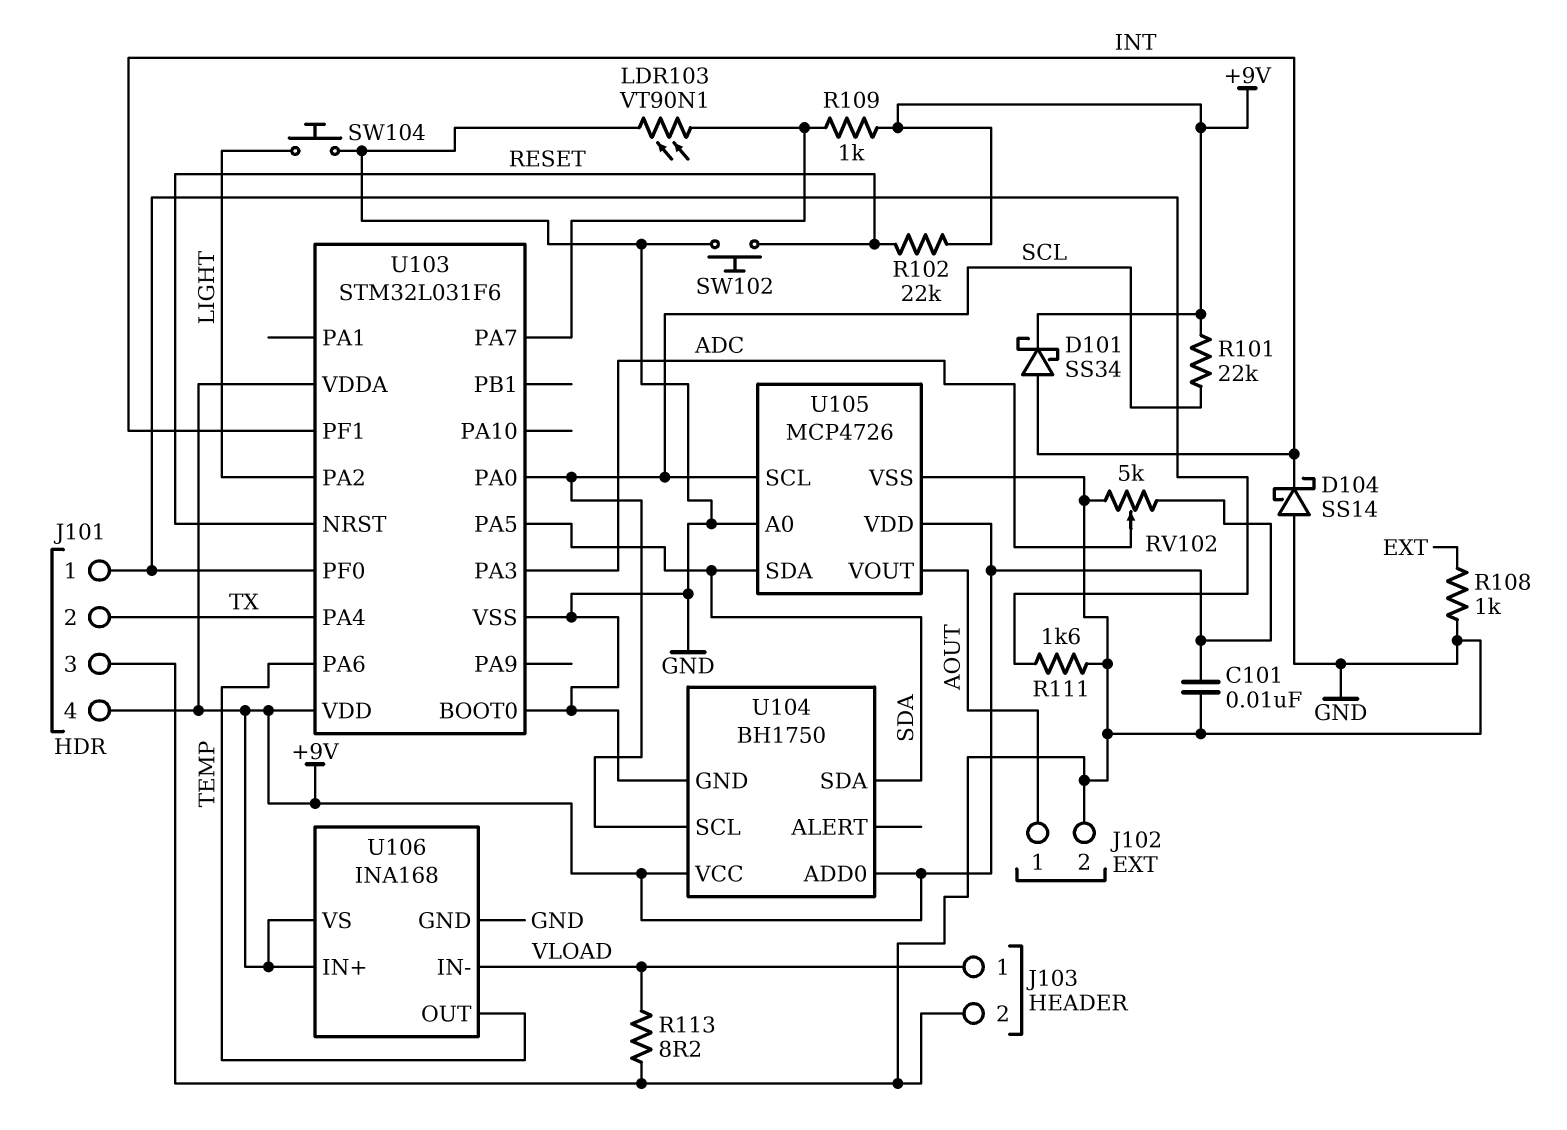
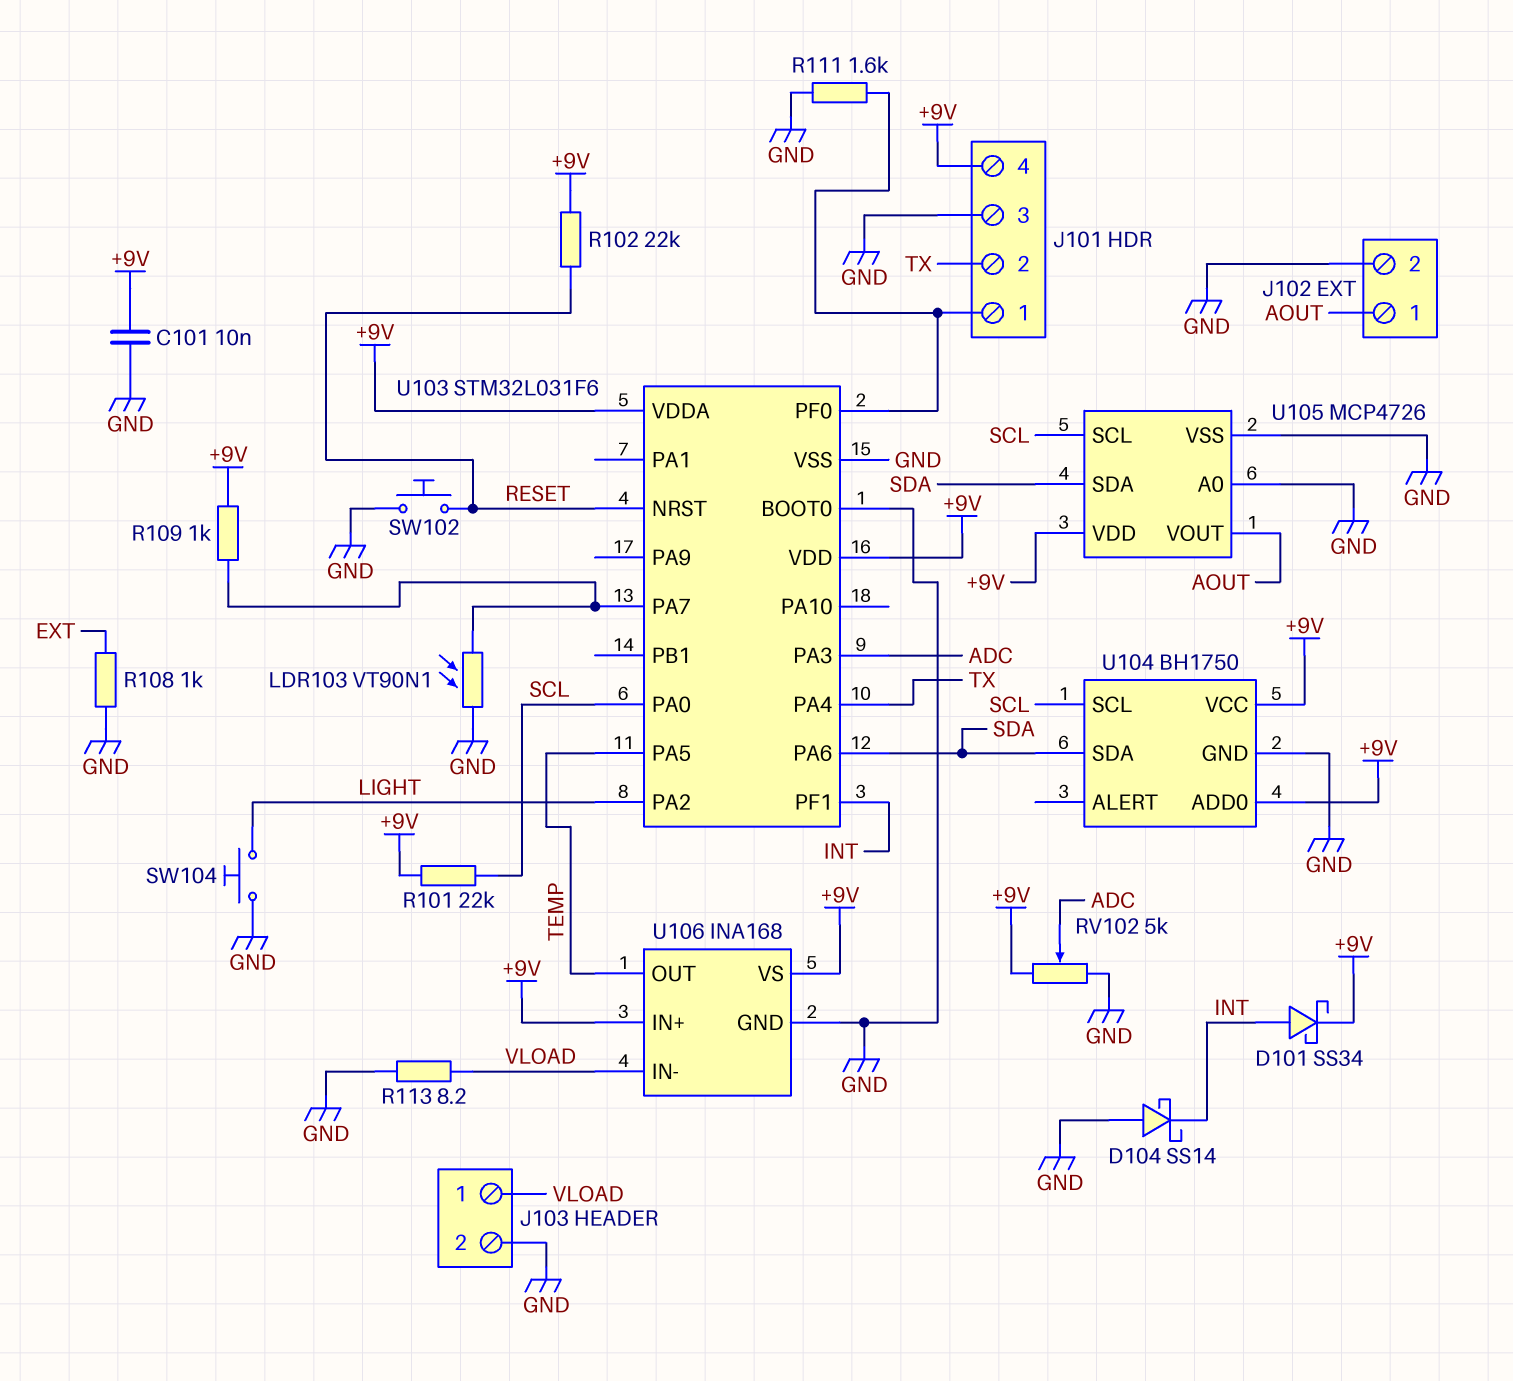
U103 pin PA5: SDA -> TEMP
U103 pin PA6: TEMP -> SDA

